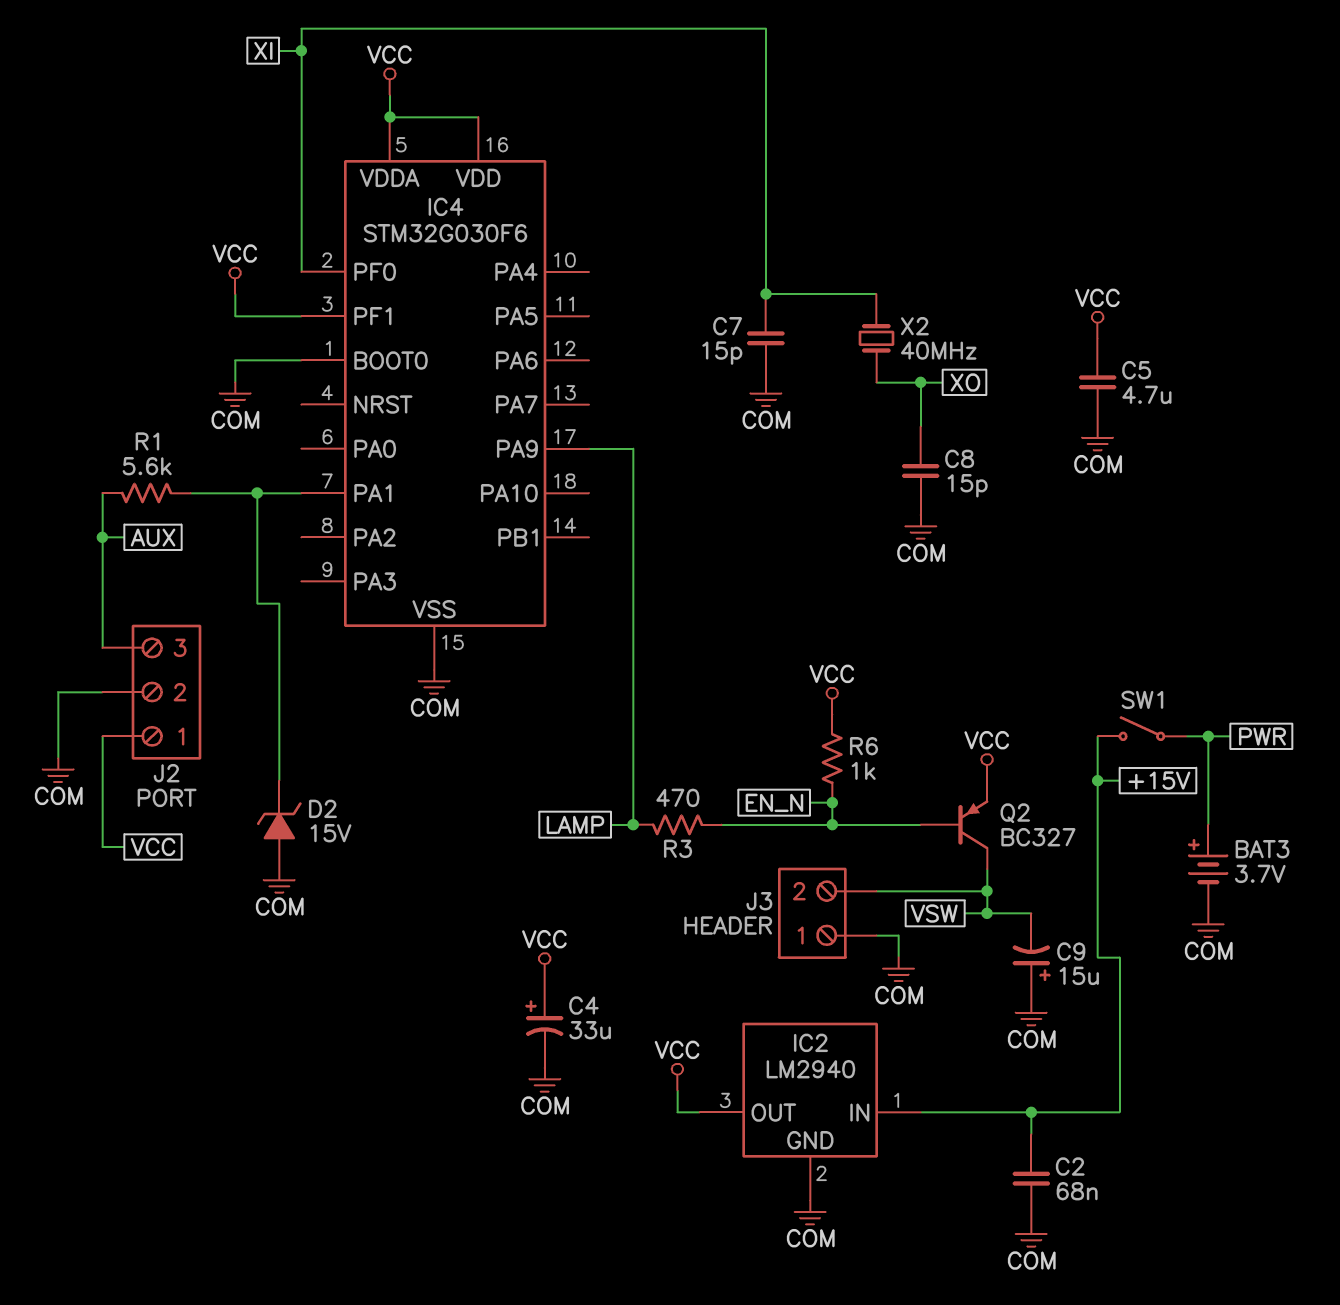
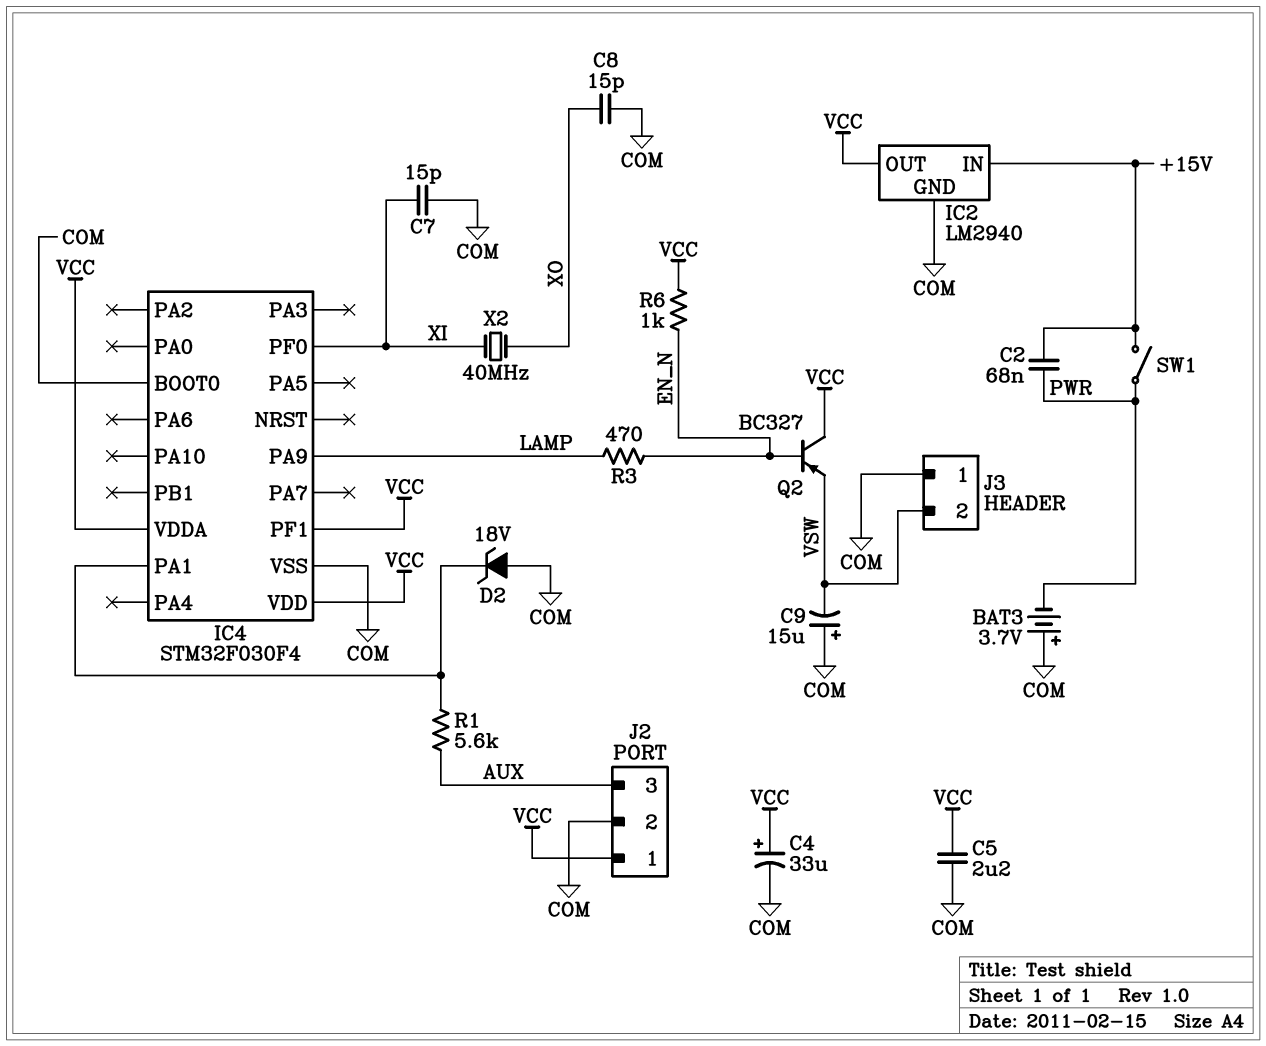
BAT3: 3.7V (plus PWR, minus COM) -> 3.7V (plus COM, minus PWR)
C2: 68nF (+15V, COM) -> 68nF (+15V, PWR)
C5: 4.7uF (COM, VCC) -> 2.2uF (COM, VCC)
D2: zener 15V (A COM, K IC4/PA1) -> zener 18V (A COM, K IC4/PA1)
IC4: STM32G030F6 -> STM32F030F4
Q2: PNP BC327 (B EN_N, C VSW, E VCC) -> PNP BC327 (B EN_N, C VCC, E VSW)

